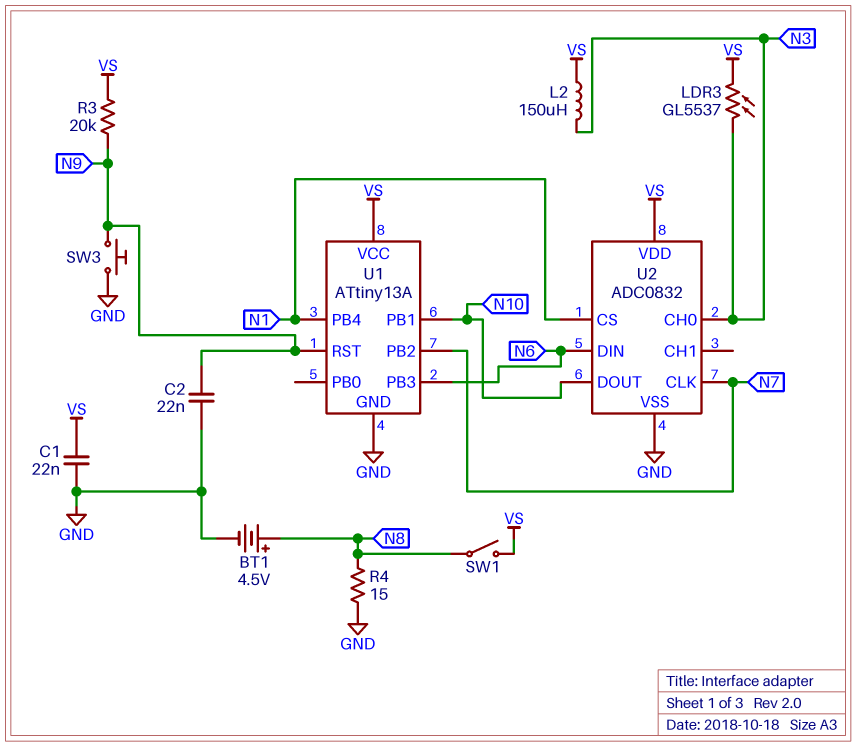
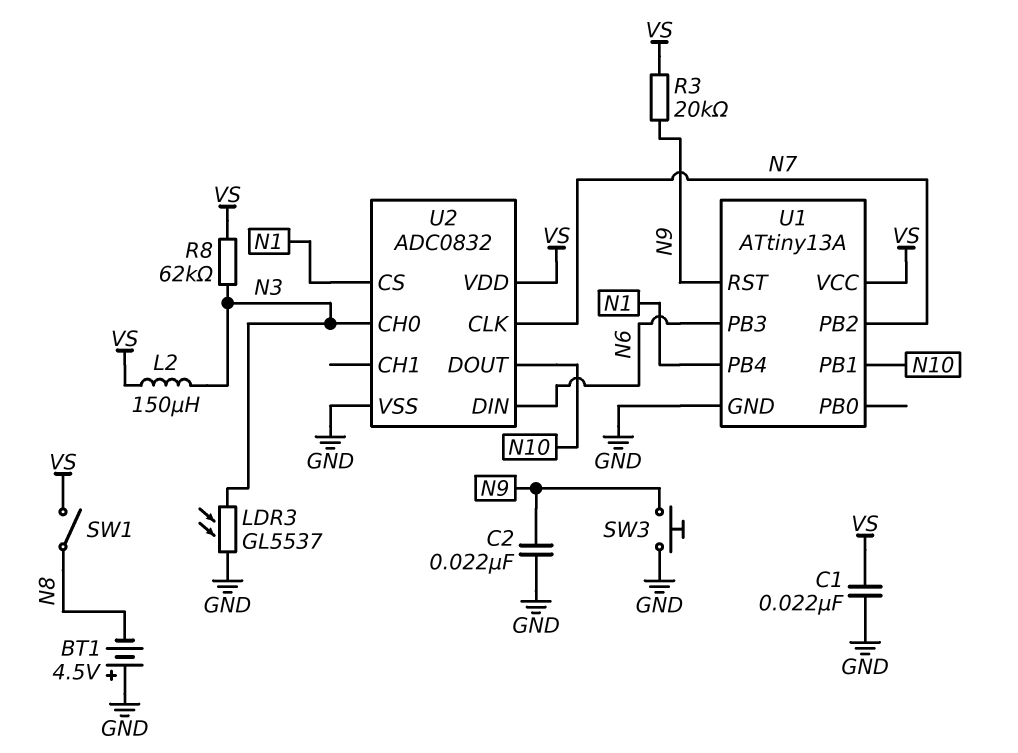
BT1: 4.5V (plus N8, minus GND) -> 4.5V (plus GND, minus N8)
LDR3: GL5537 (N3, VS) -> GL5537 (GND, N3)
R4: 15 (GND, N8) -> none
R8: none -> 62k (N3, VS)

